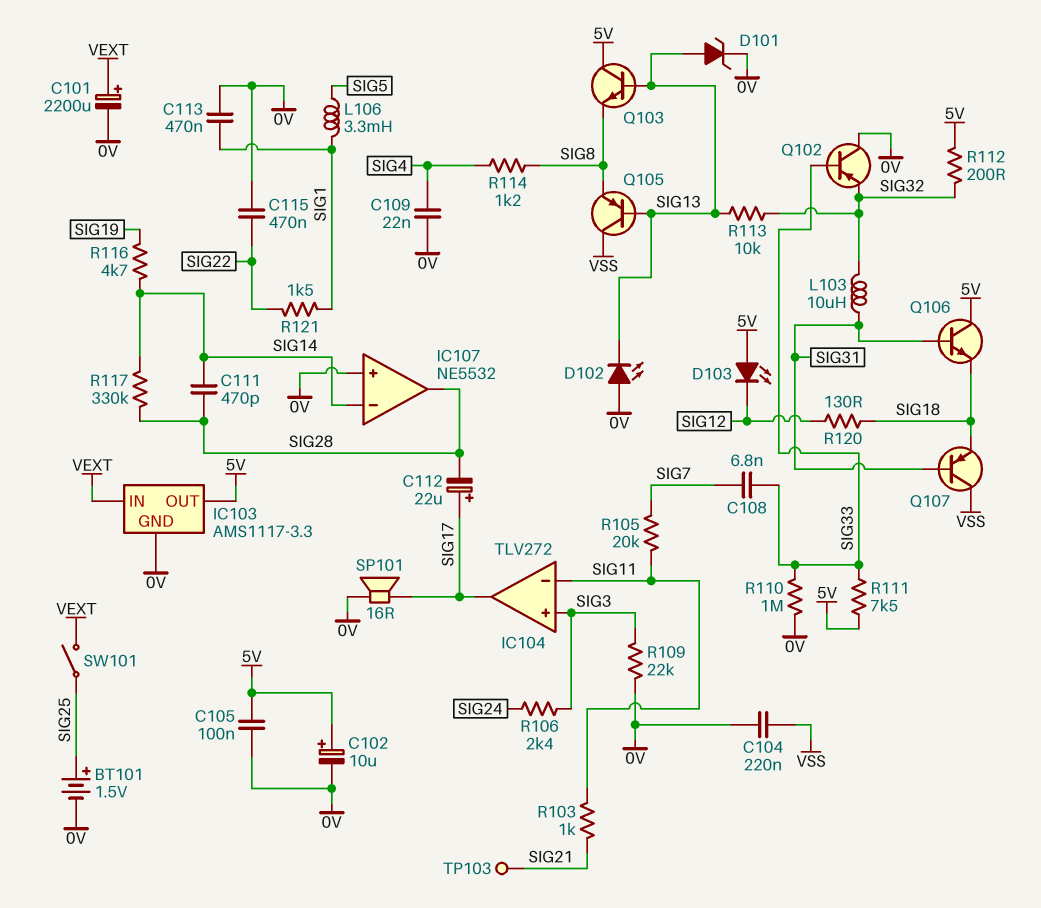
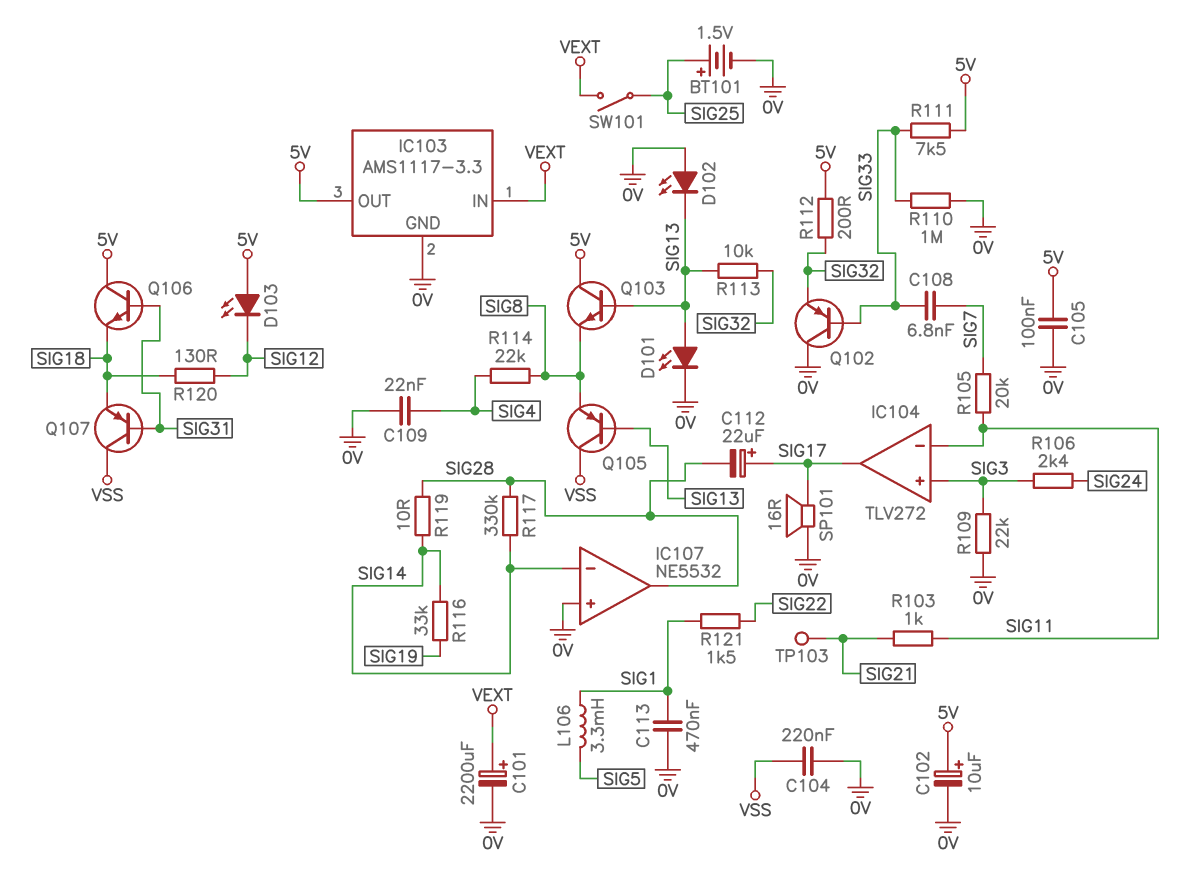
C111: 470pF (SIG14, SIG28) -> none
C115: 470nF (0V, SIG22) -> none
D101: zener (A SIG13, K 0V) -> LED (A SIG13, K 0V)
L103: 10uH (SIG31, SIG32) -> none
R114: 1.2k (SIG4, SIG8) -> 22k (SIG4, SIG8)
R116: 4.7k (SIG14, SIG19) -> 33k (SIG14, SIG19)
R119: none -> 10 (SIG14, SIG28)

